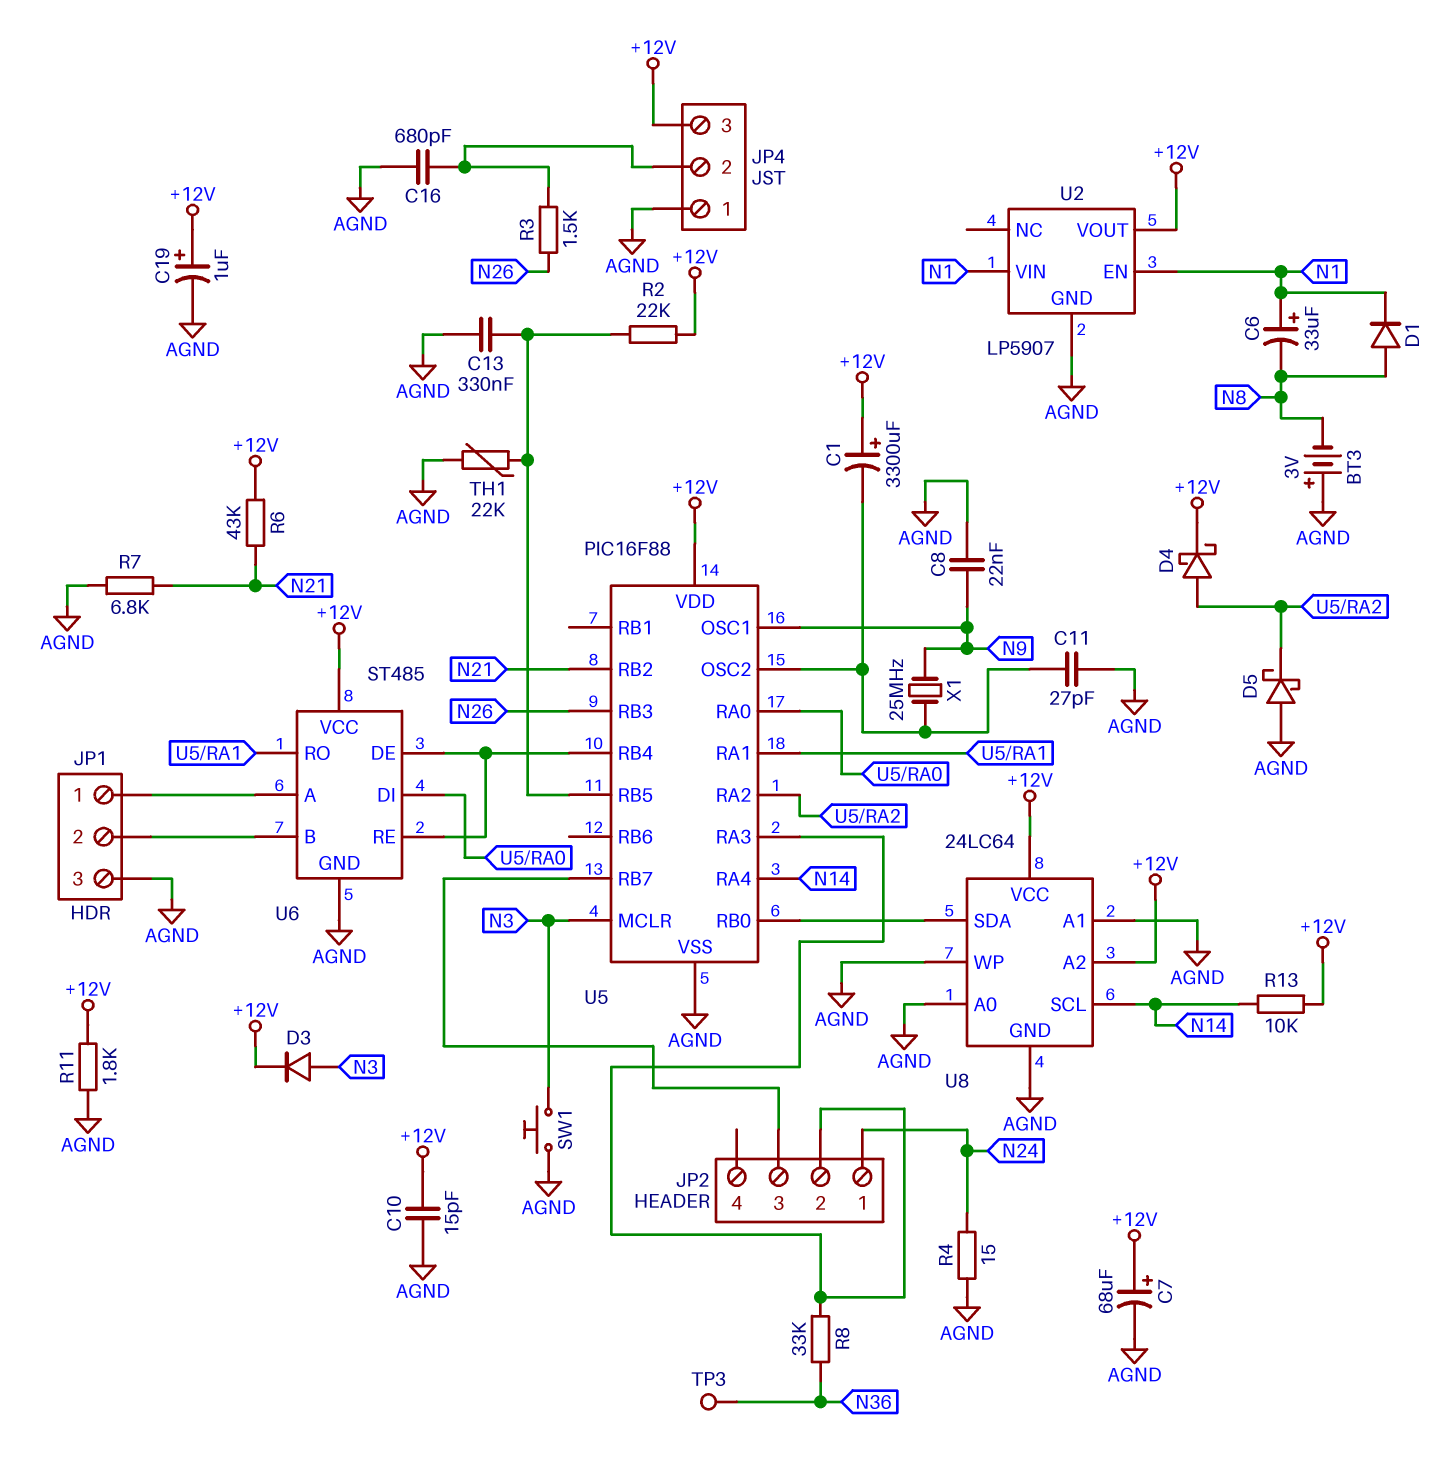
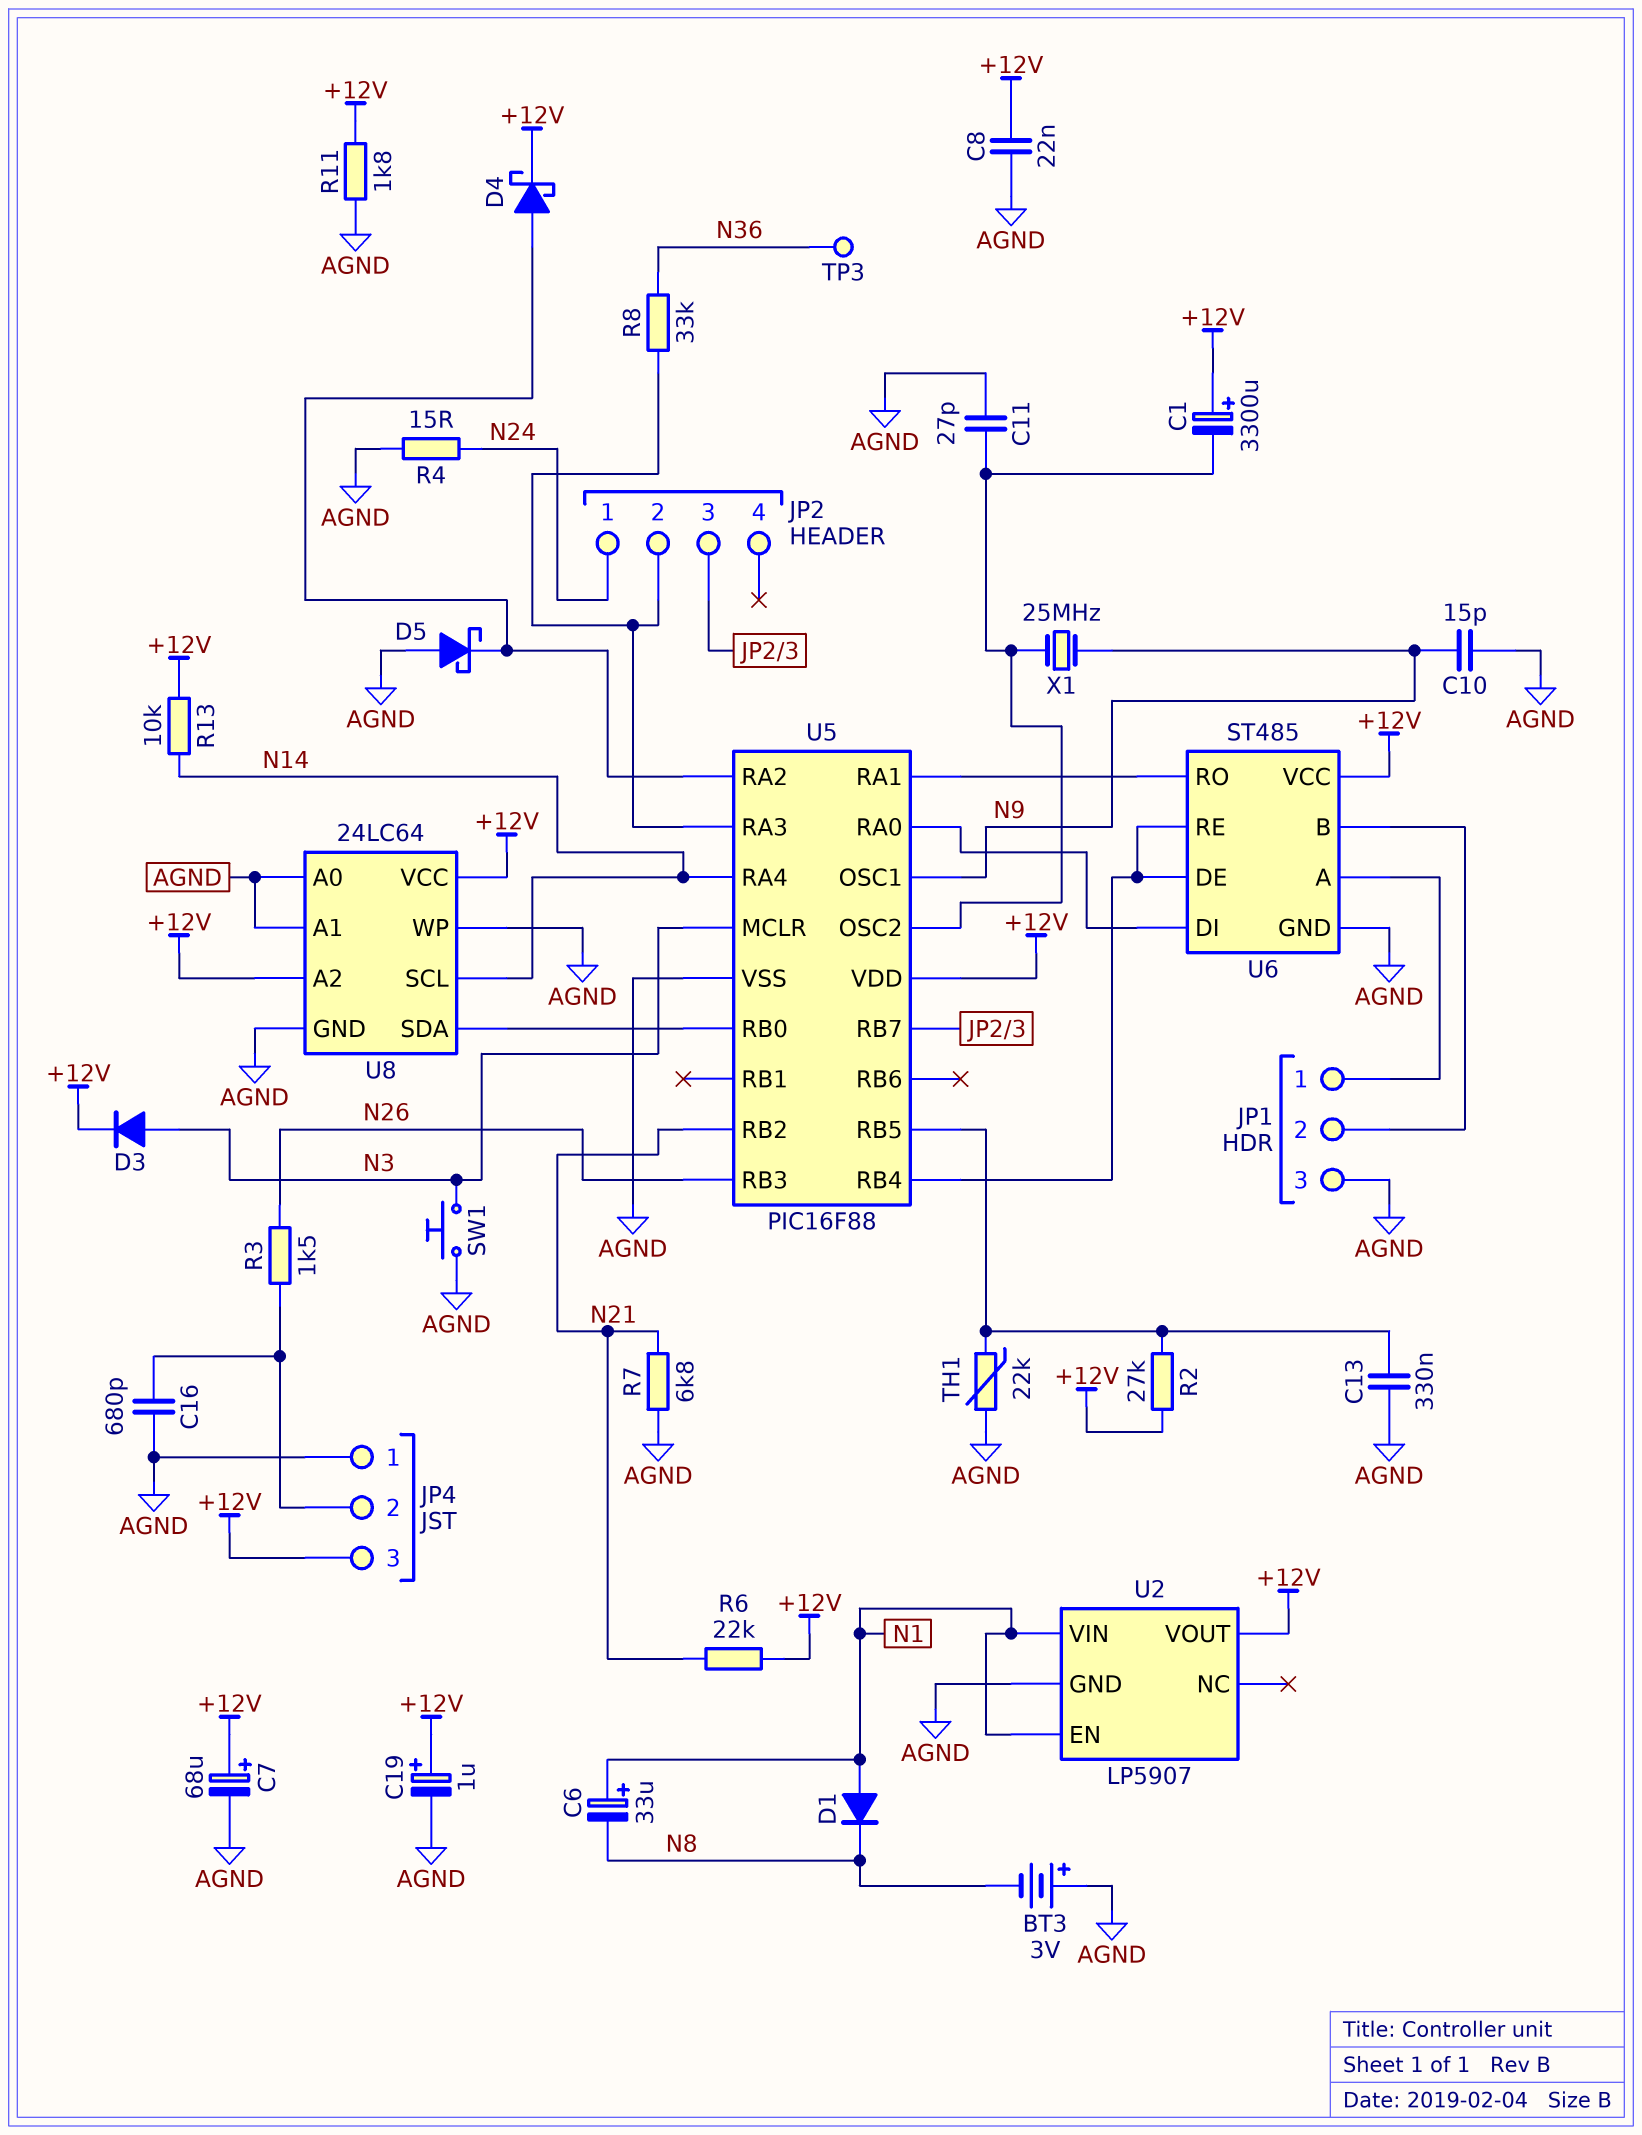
C8: 22nF (AGND, N9) -> 22nF (+12V, AGND)
C10: 15pF (+12V, AGND) -> 15pF (AGND, N9)
D1: diode (A N8, K N1) -> diode (A N1, K N8)
R2: 22k (+12V, U5/RB5) -> 27k (+12V, U5/RB5)
R6: 43k (+12V, N21) -> 22k (+12V, N21)

